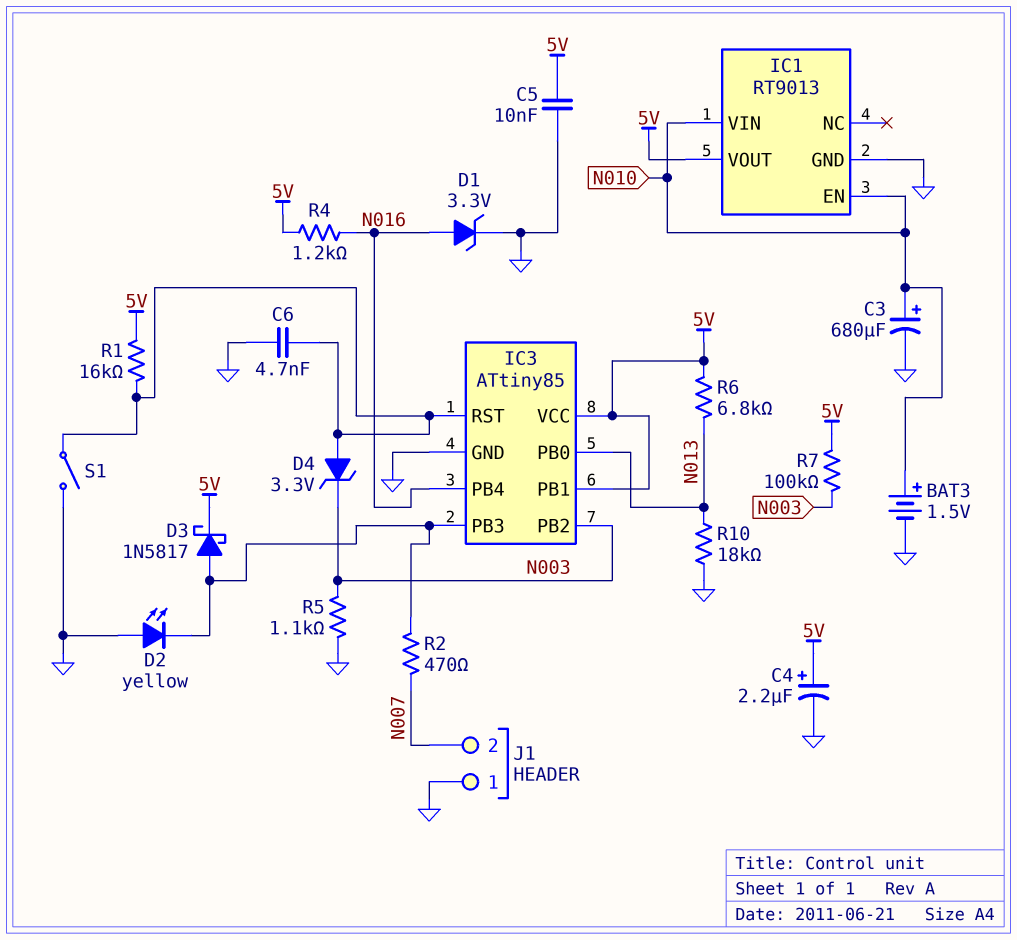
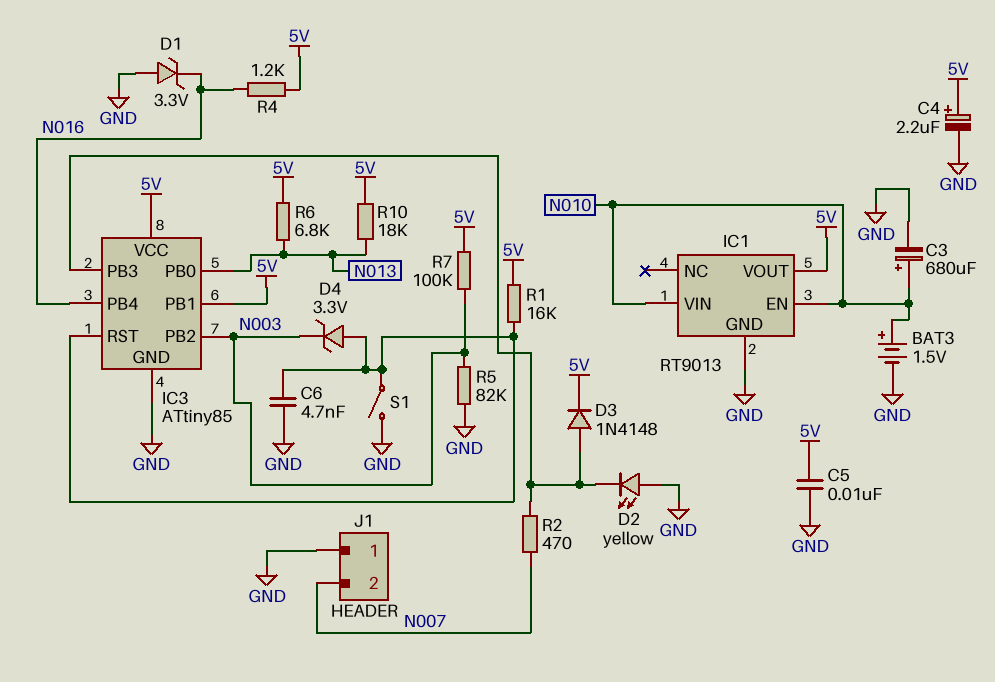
D1: zener 3.3V (A N016, K GND) -> zener 3.3V (A GND, K N016)
D3: schottky 1N5817 (A IC3/PB3, K 5V) -> diode 1N4148 (A IC3/PB3, K 5V)
R5: 1.1k (GND, N003) -> 82k (GND, N003)
R10: 18k (GND, N013) -> 18k (5V, N013)

